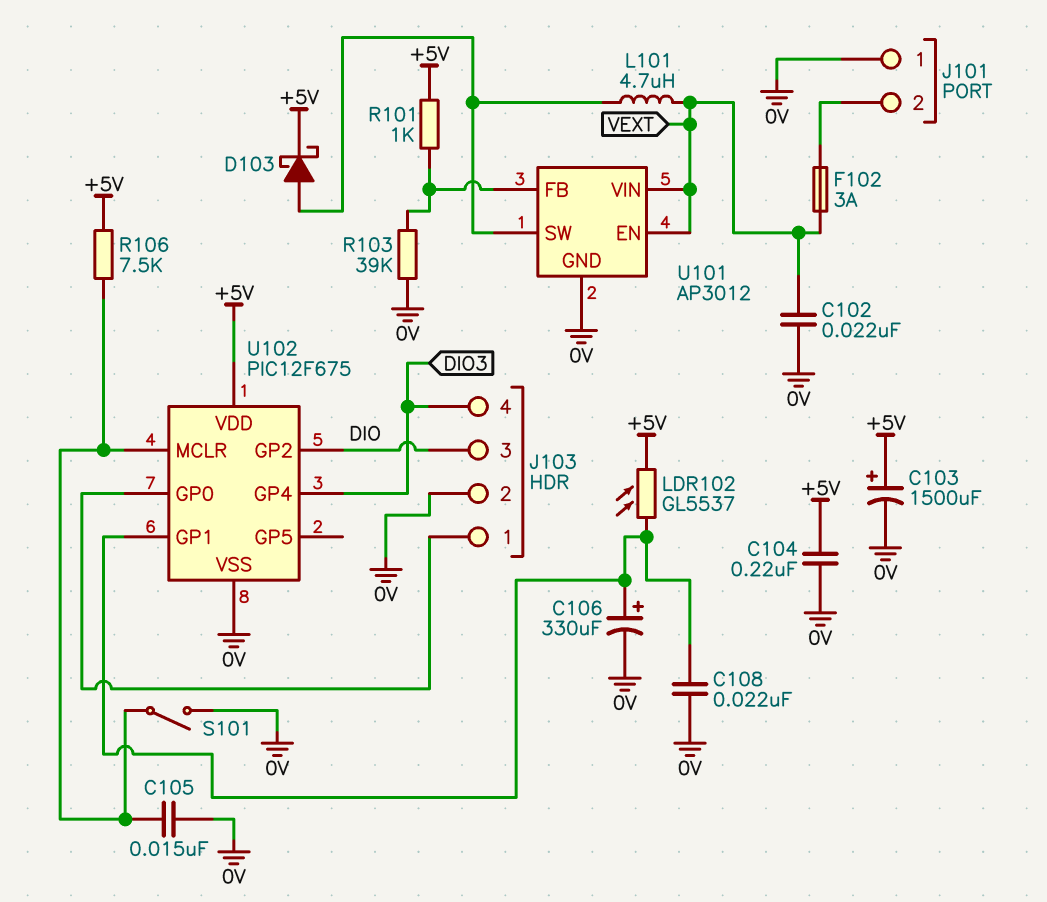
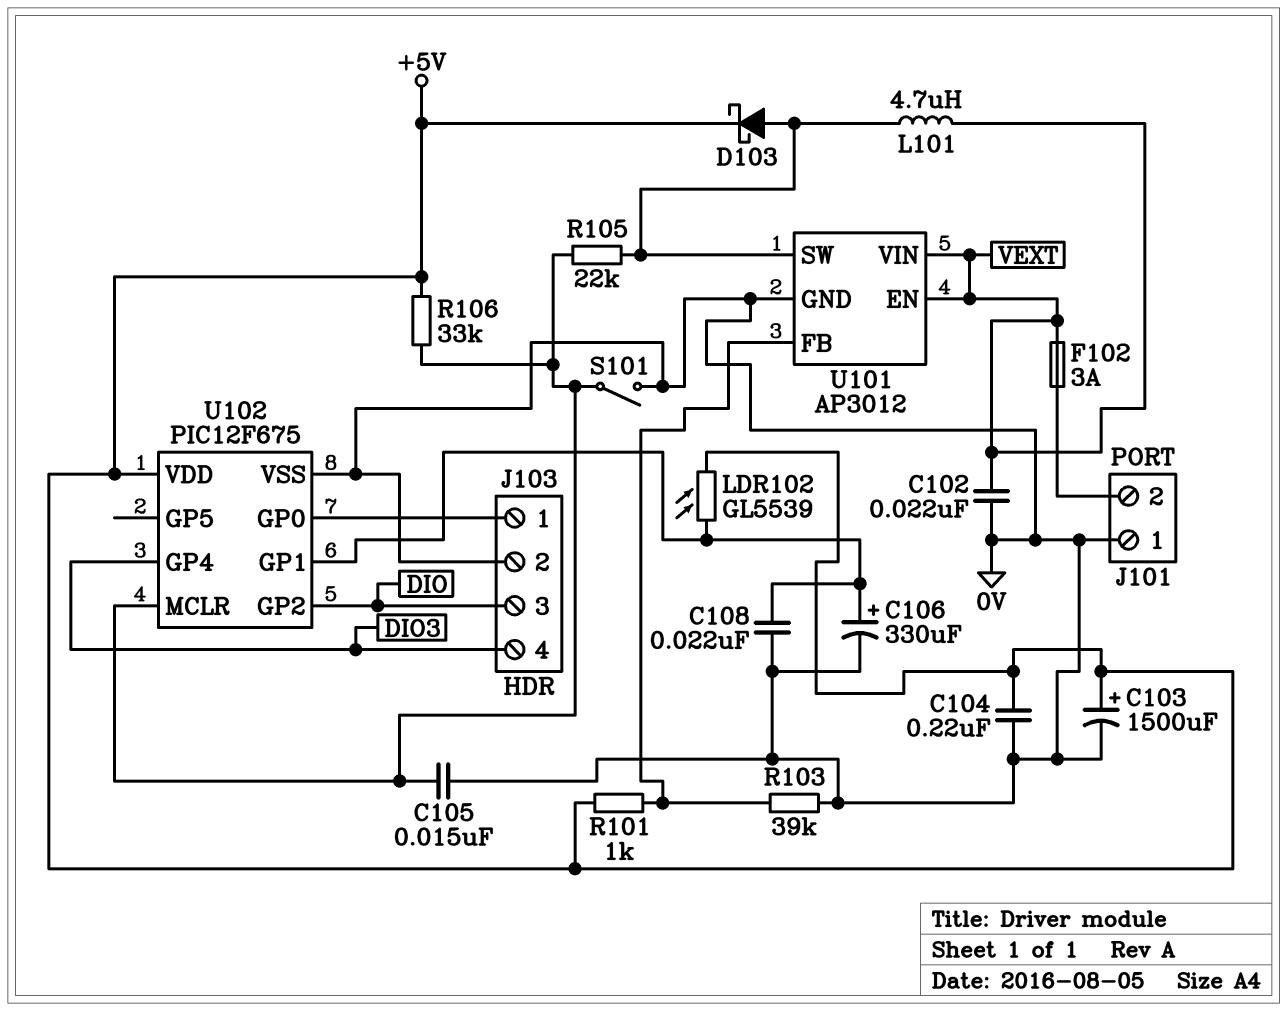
LDR102: GL5537 (+5V, U102/GP1) -> GL5539 (+5V, U102/GP1)
R105: none -> 22k (U101/SW, U102/MCLR)
R106: 7.5k (+5V, U102/MCLR) -> 33k (+5V, U102/MCLR)

